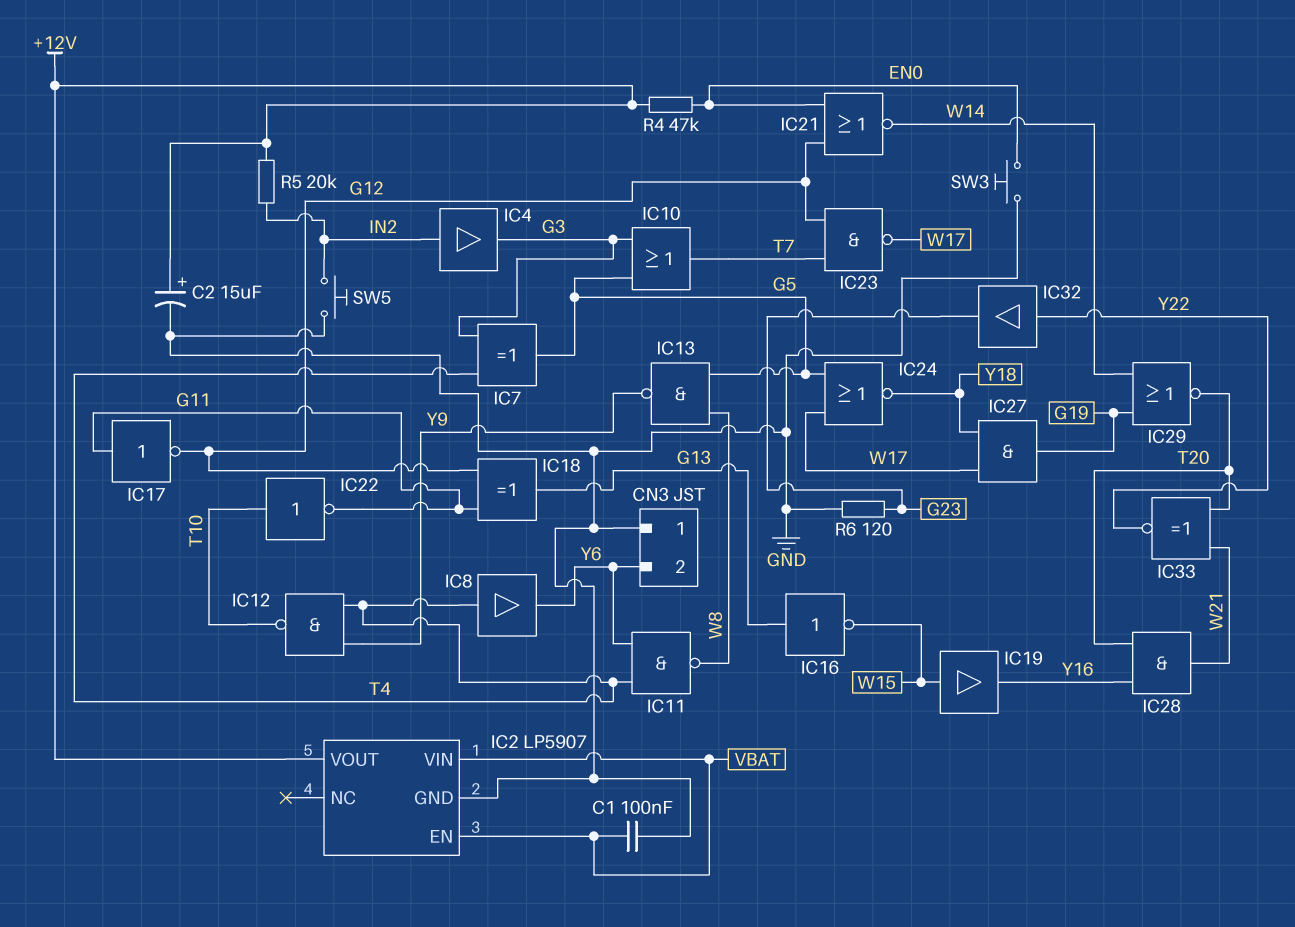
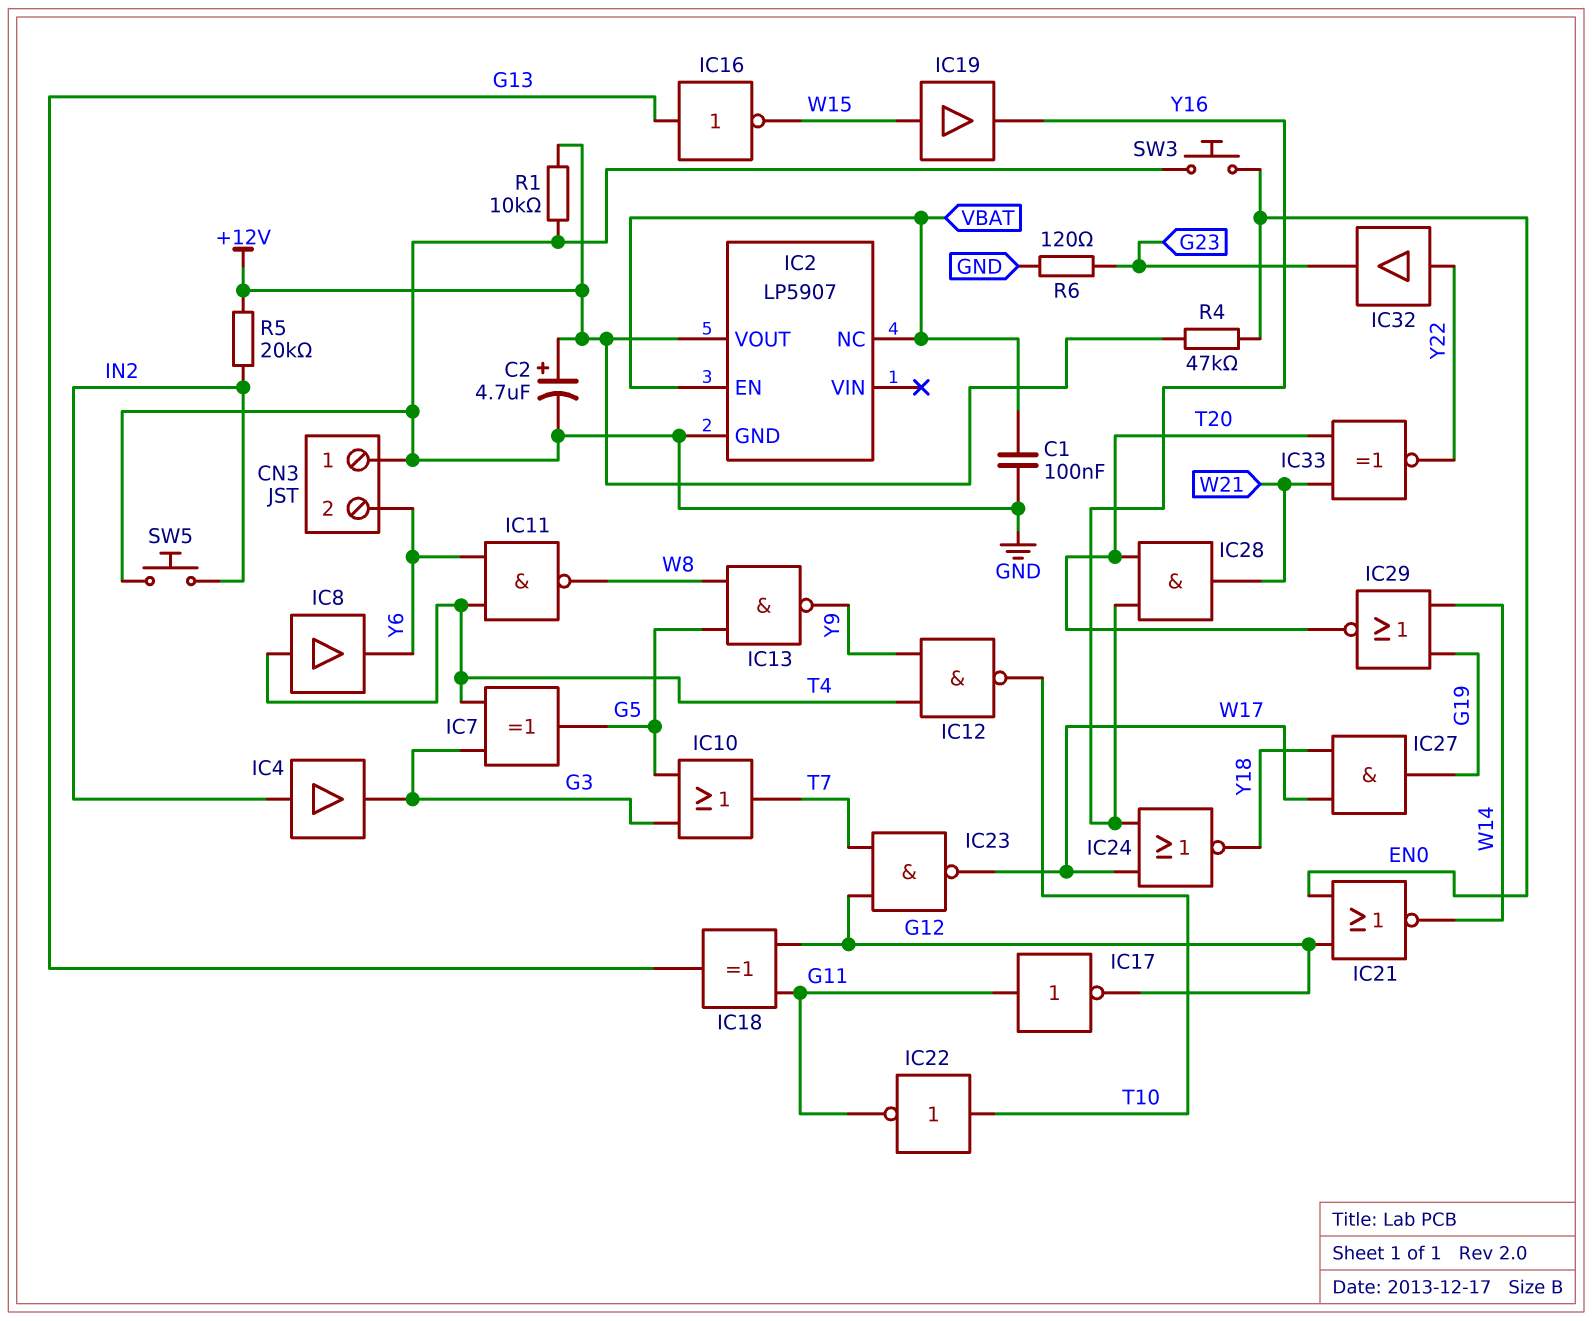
C2: 15uF (plus +12V, minus GND) -> 4.7uF (plus +12V, minus GND)
IC2 pin NC: none -> VBAT
IC2 pin VIN: VBAT -> none
IC24: NOR (in G5, in W17, out Y18) -> NOR (in W17, in Y16, out Y18)
R1: none -> 10k (+12V, GND)

